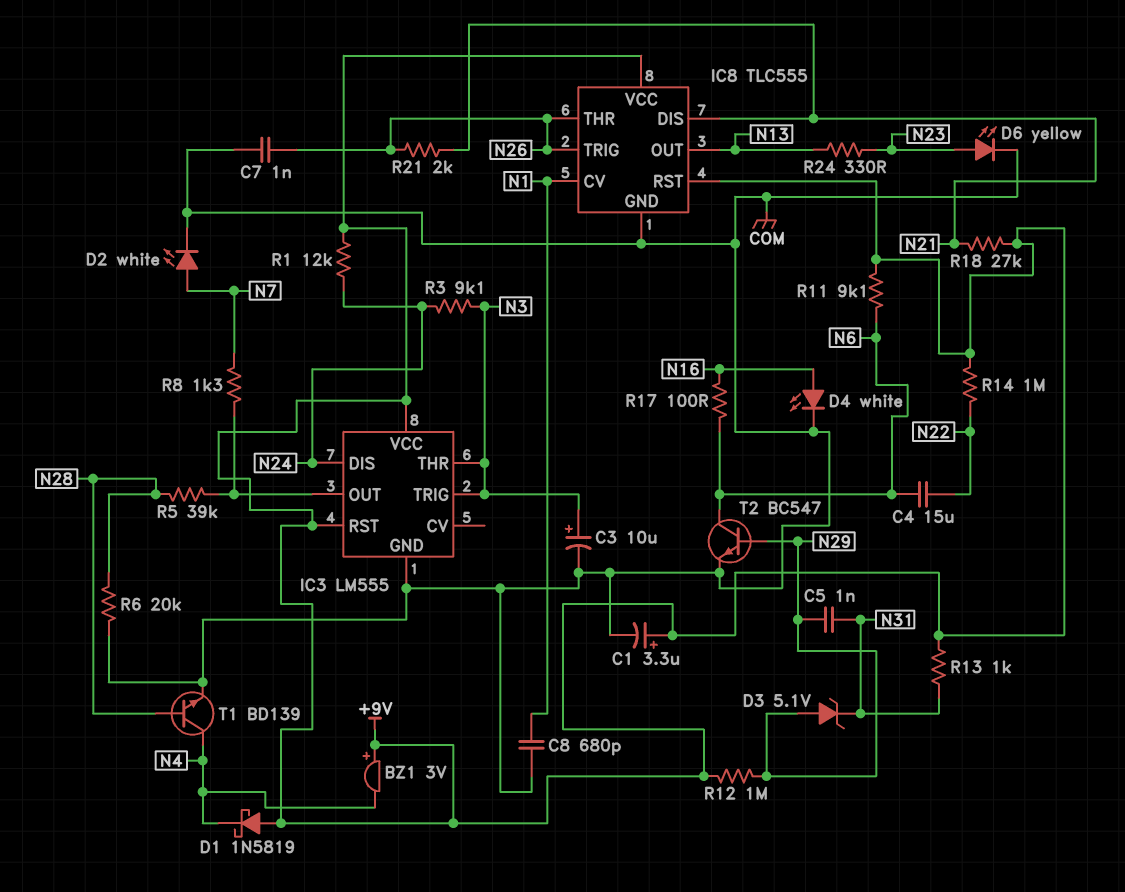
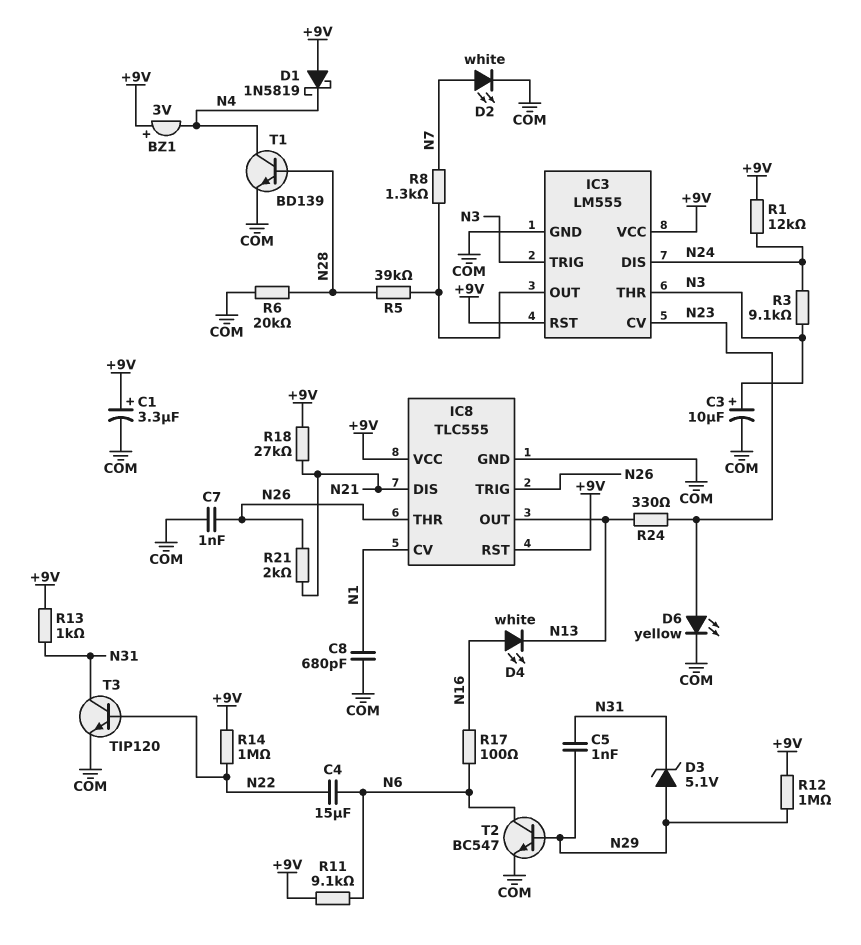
D4: LED white (A N16, K COM) -> LED white (A N16, K N13)
IC3 pin CV: none -> N23
T3: none -> NPN TIP120 (B N22, C N31, E COM)

